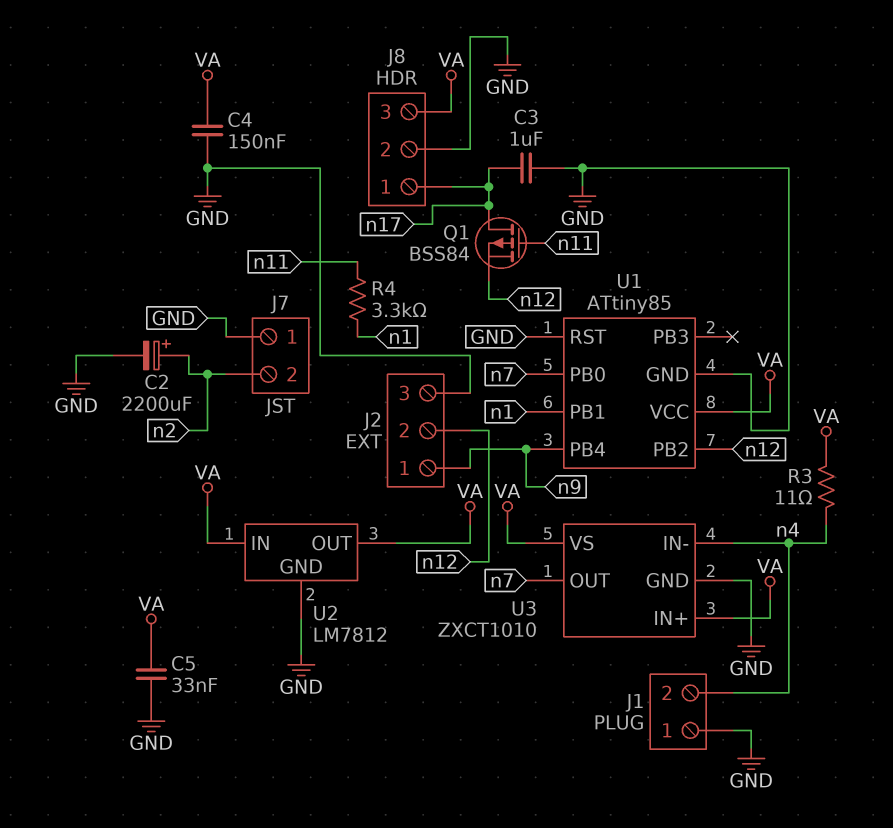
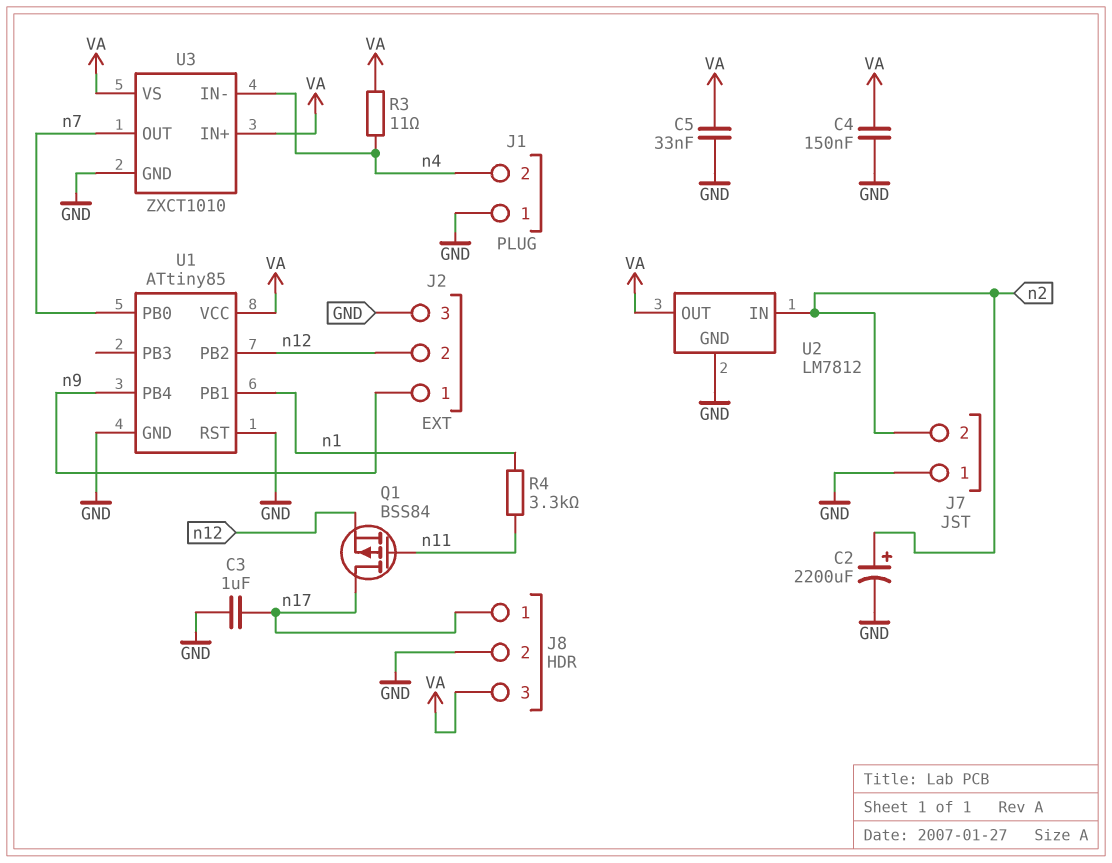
U2 pin IN: VA -> n2

